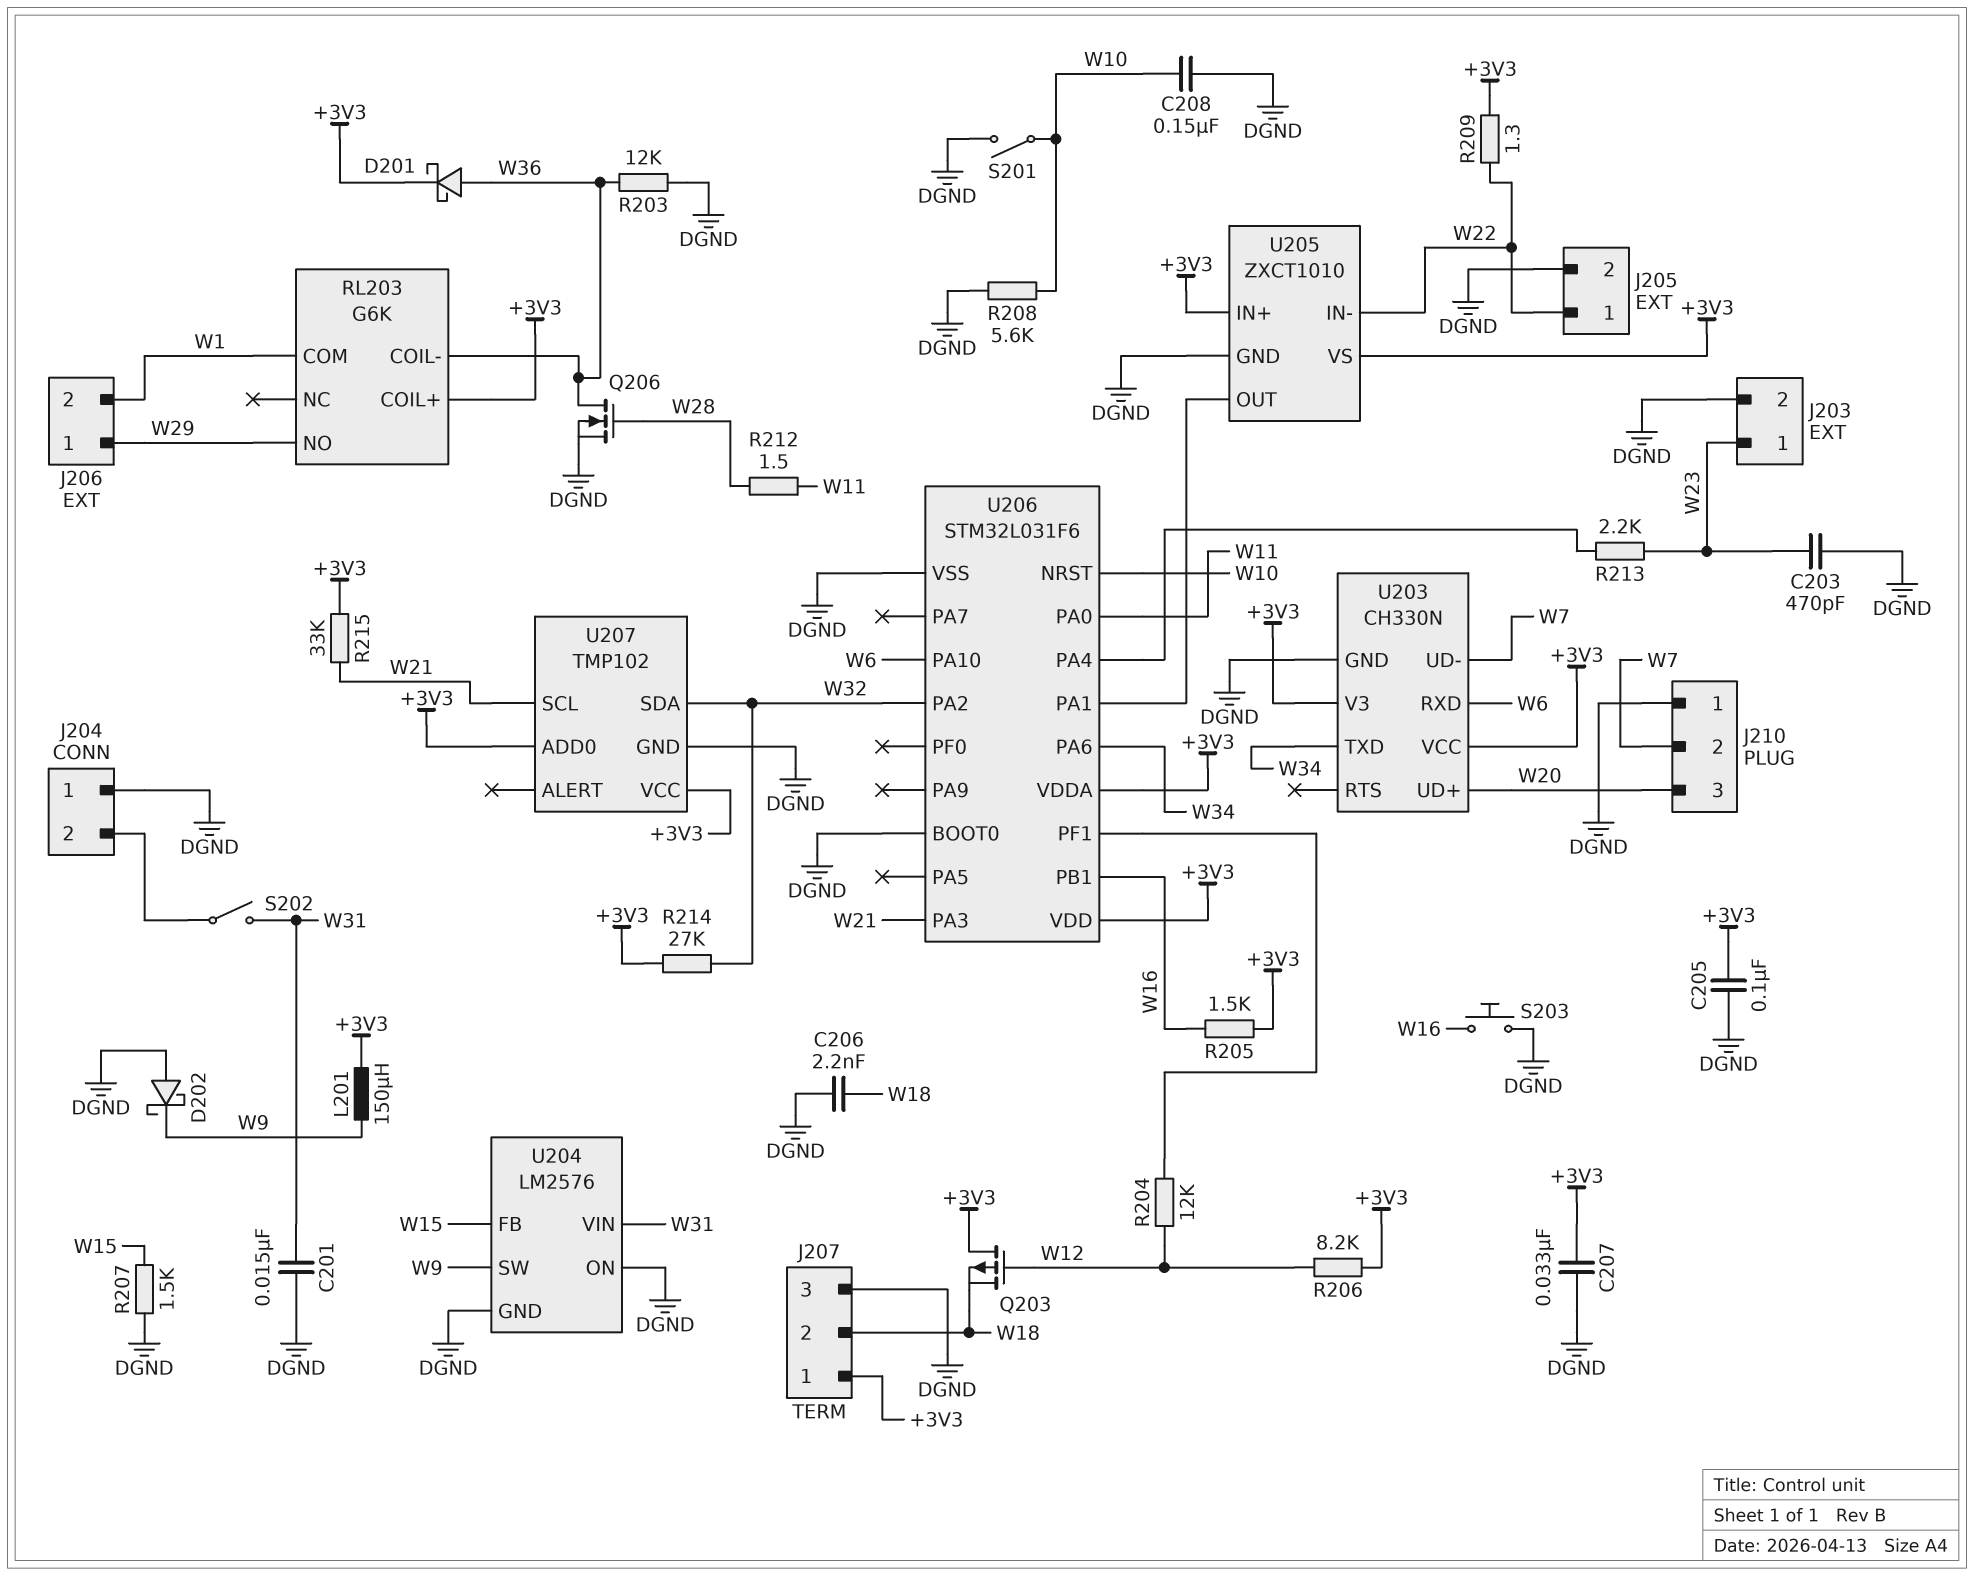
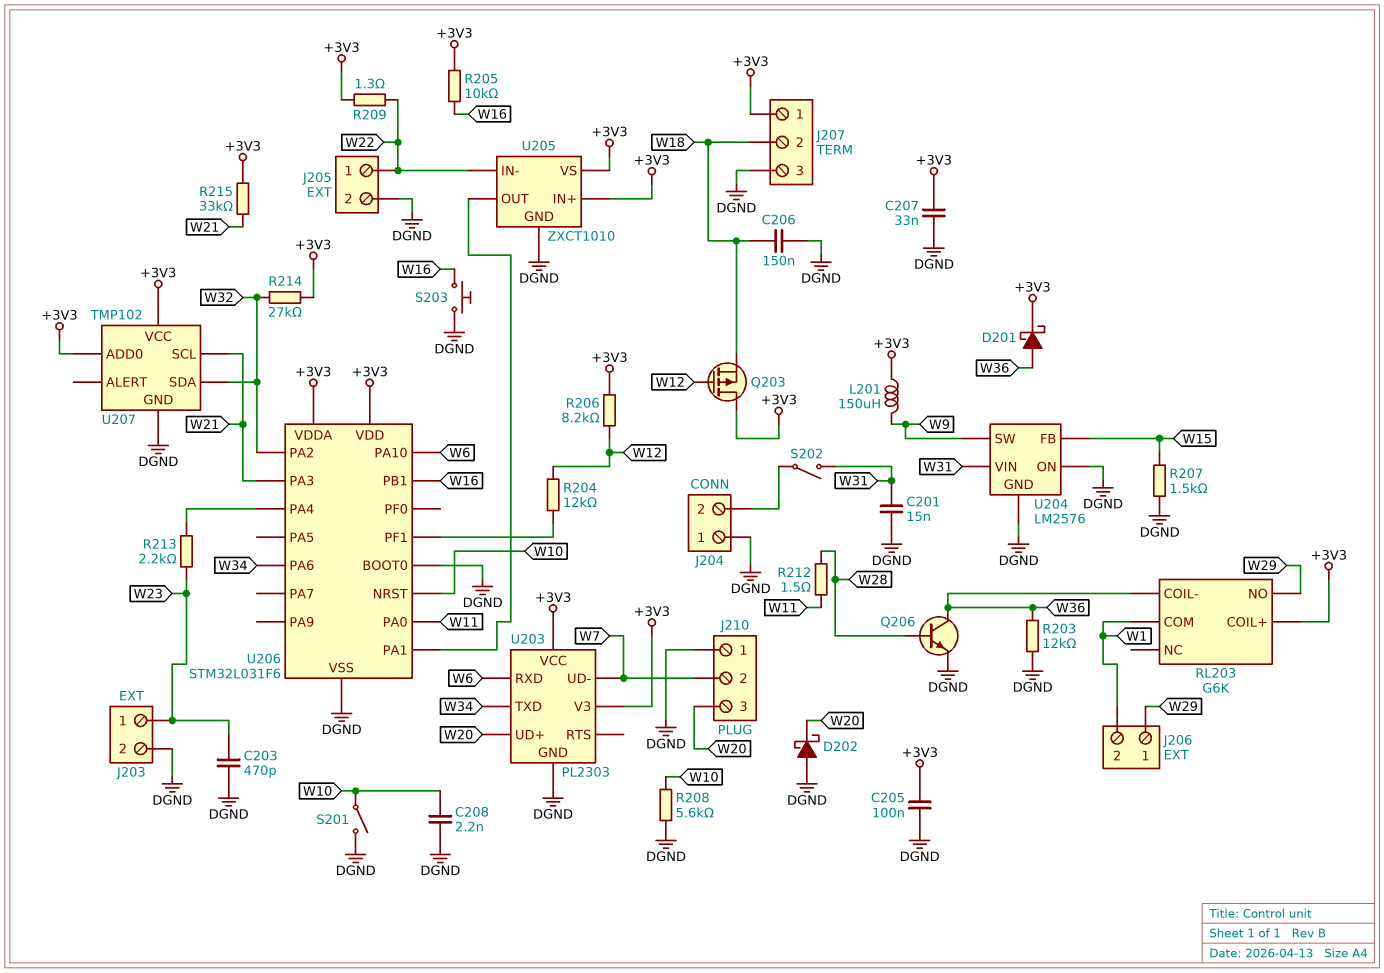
C206: 2.2nF (DGND, W18) -> 150nF (DGND, W18)
C208: 150nF (DGND, W10) -> 2.2nF (DGND, W10)
D202: schottky (A DGND, K W9) -> schottky (A DGND, K W20)
Q206: NMOS (G W28, D W36, S DGND) -> NPN (B W28, C W36, E DGND)
R205: 1.5k (+3V3, W16) -> 10k (+3V3, W16)
U203: CH330N -> PL2303

